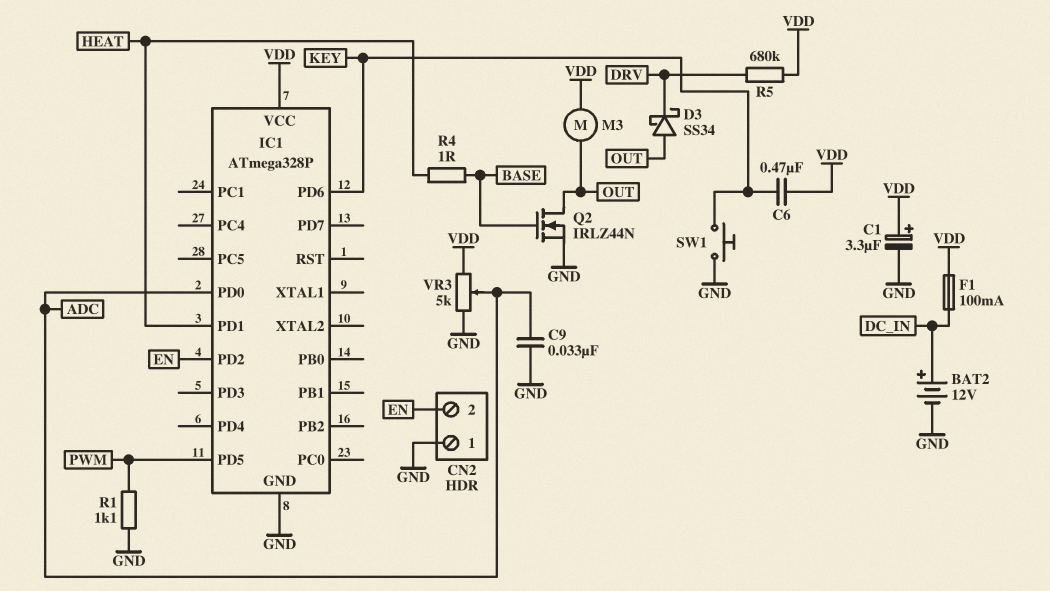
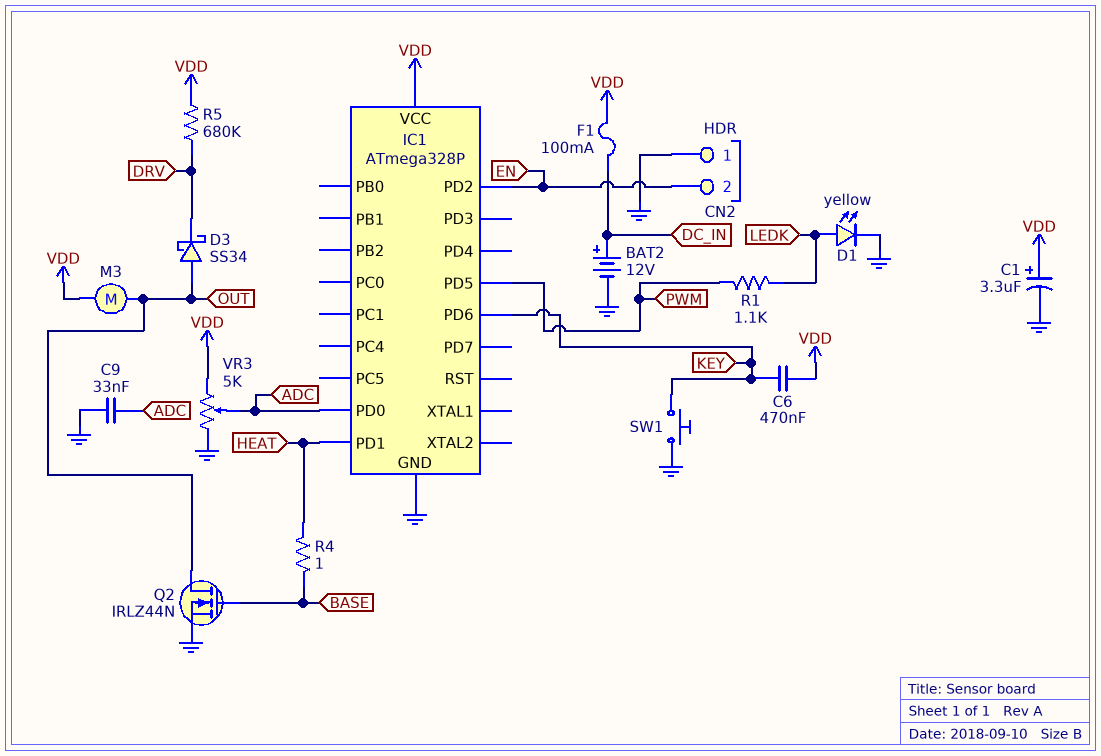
D1: none -> LED yellow (A LEDK, K GND)
R1: 1.1k (GND, PWM) -> 1.1k (LEDK, PWM)

